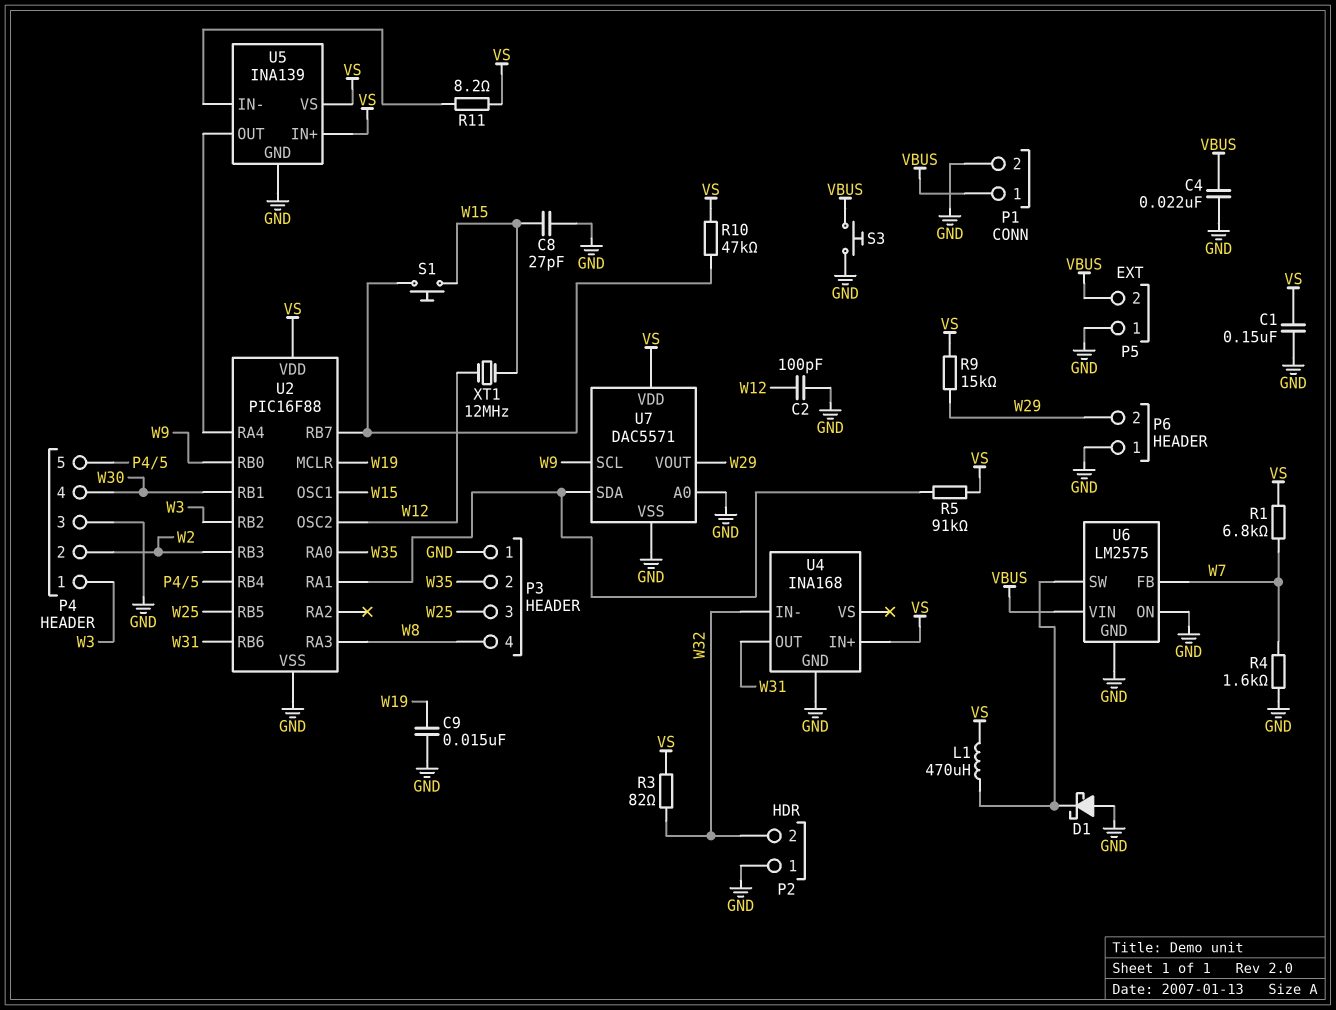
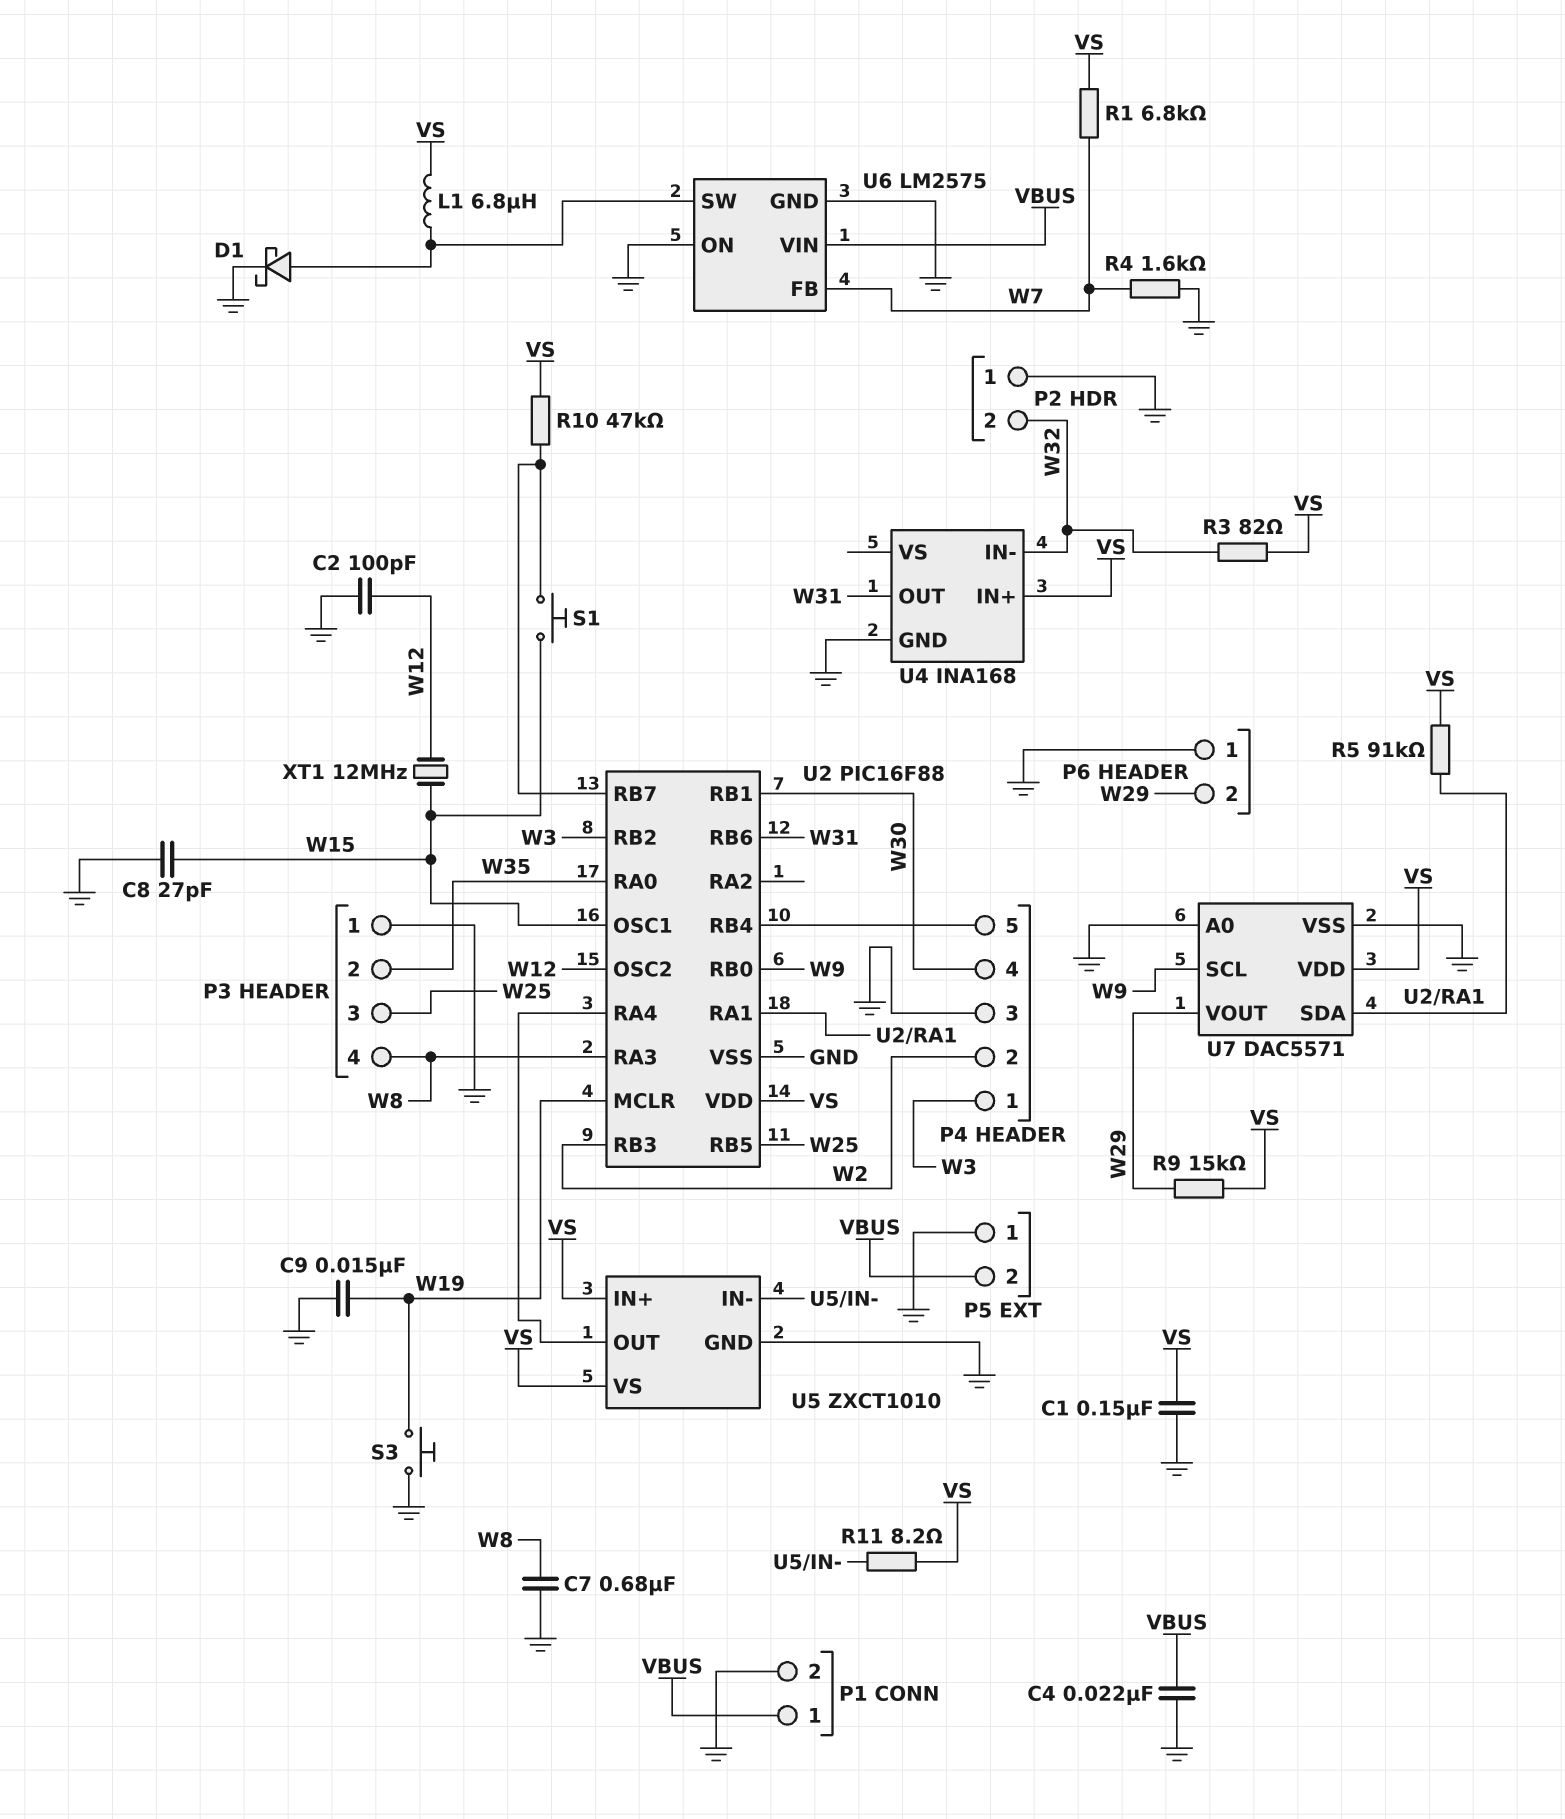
C7: none -> 680nF (GND, W8)
D1: schottky (A GND, K U6/SW) -> schottky (A U6/SW, K GND)
L1: 470uH (U6/SW, VS) -> 6.8uH (U6/SW, VS)
S3: button (GND, VBUS) -> button (GND, W19)
U5: INA139 -> ZXCT1010

